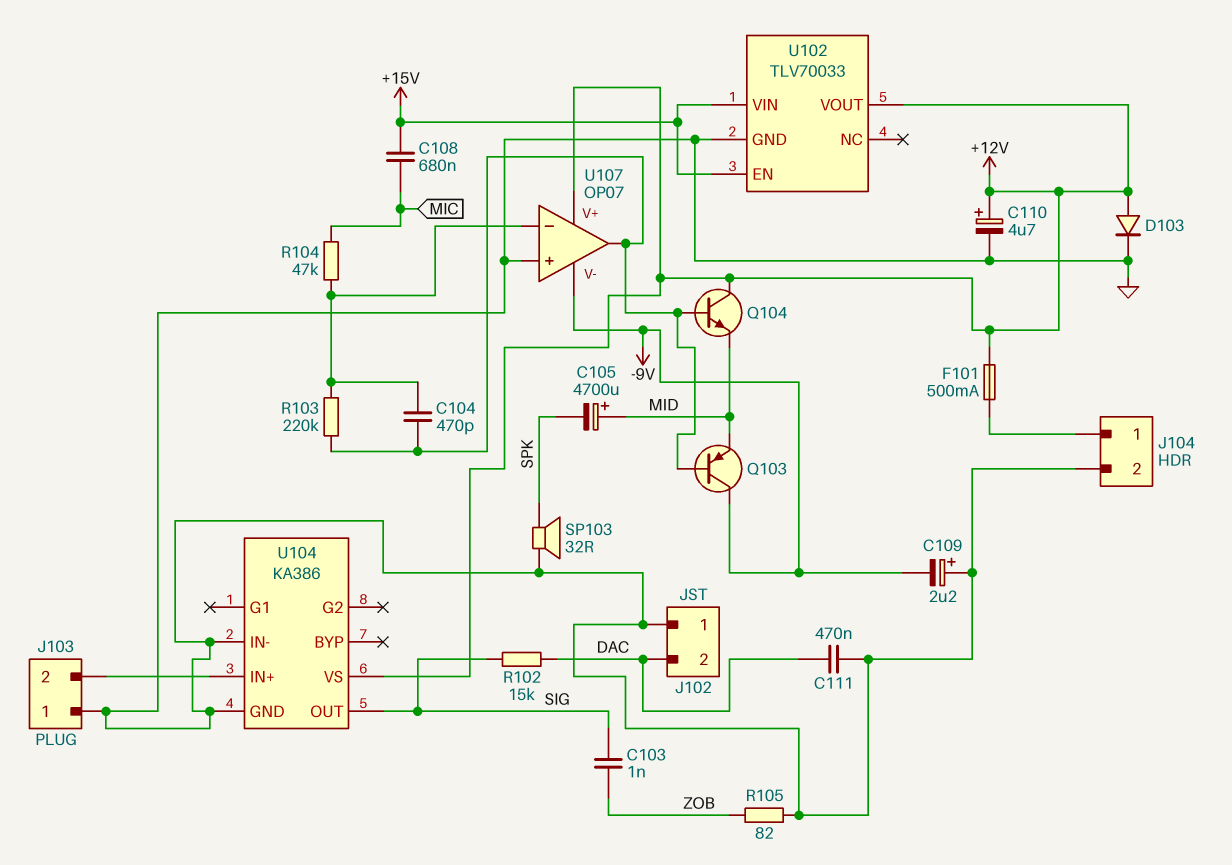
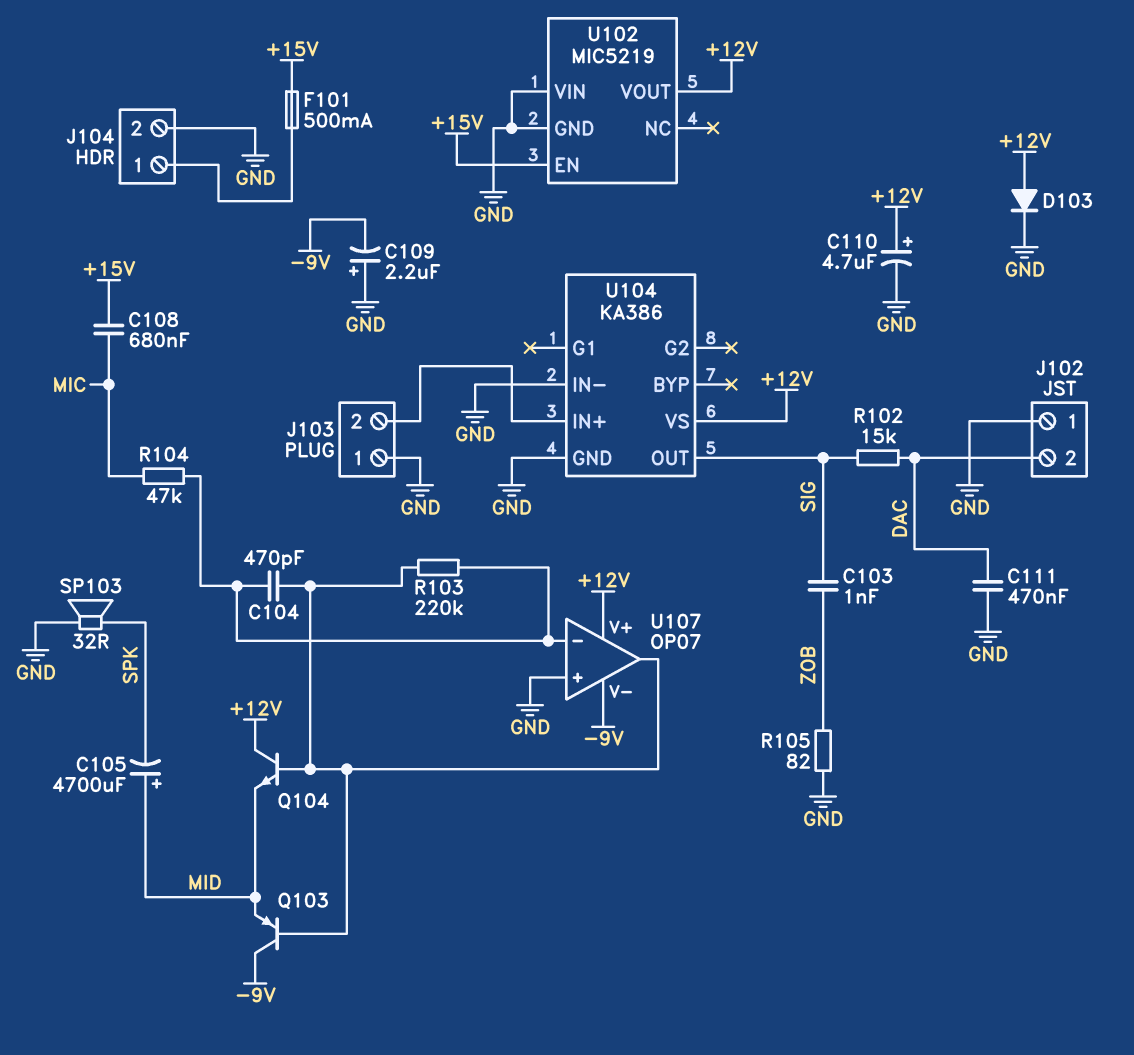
F101: 500mA (+12V, J104/1) -> 500mA (+15V, J104/1)
U102: TLV70033 -> MIC5219
U102 pin VIN: +15V -> GND

